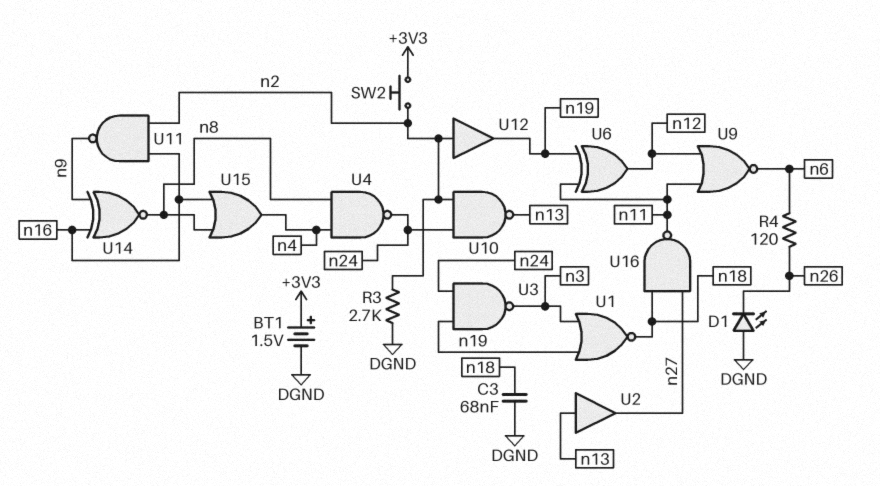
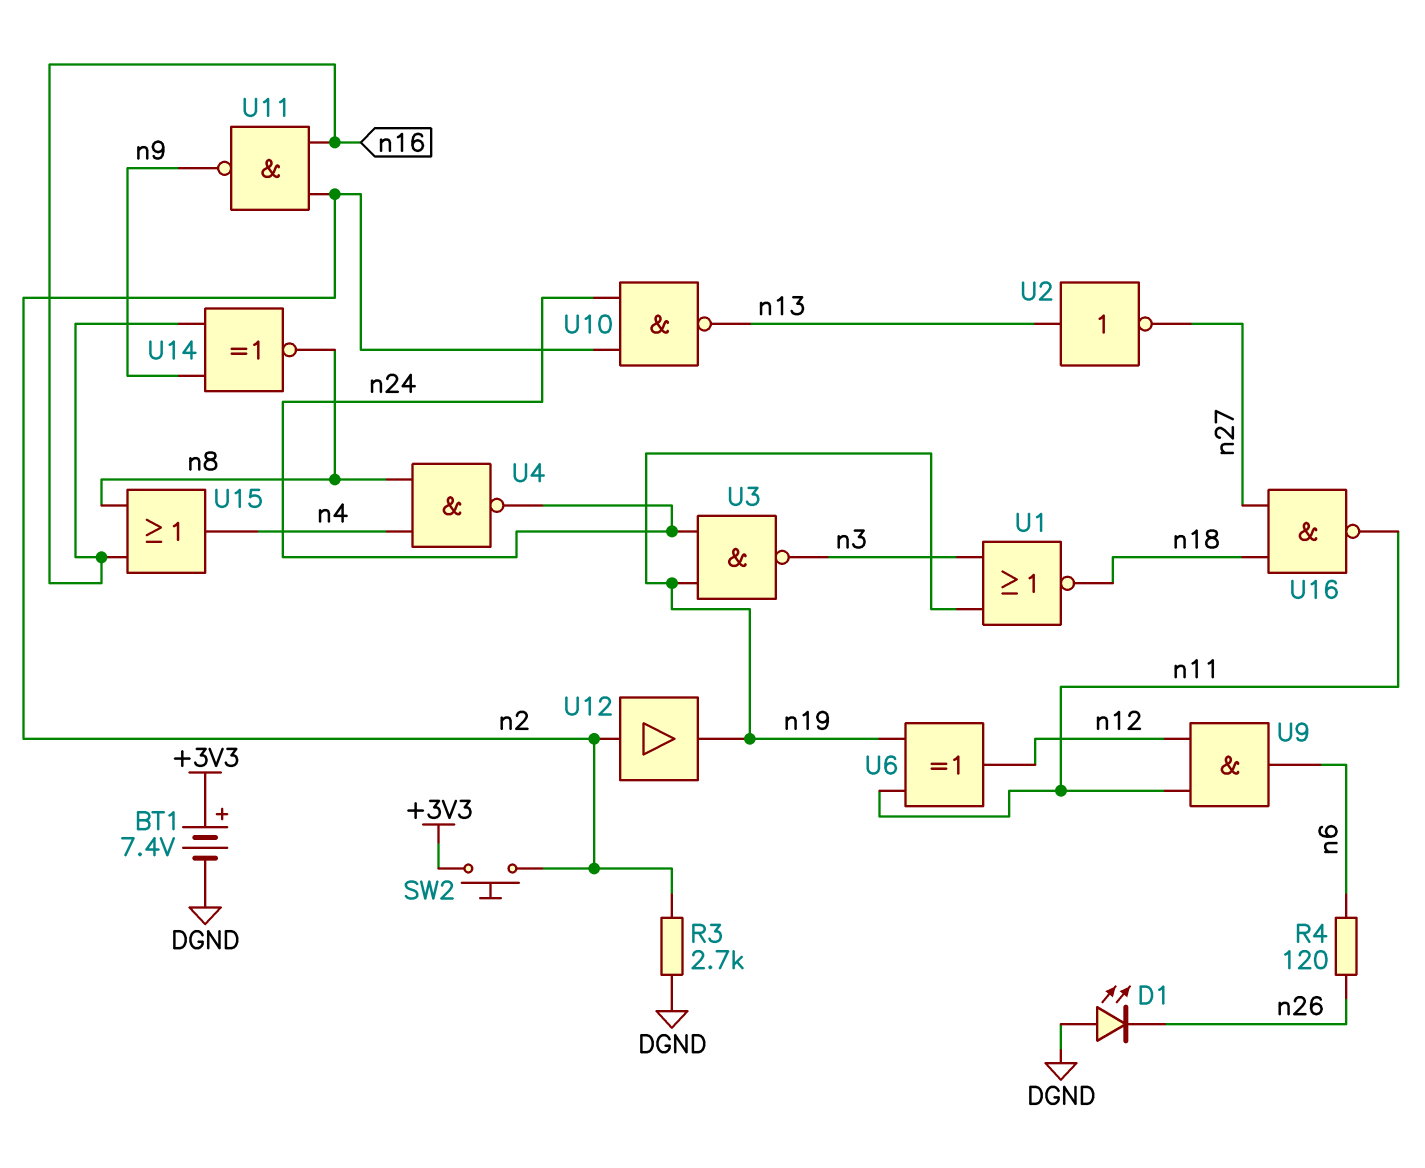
BT1: 1.5V (plus +3V3, minus DGND) -> 7.4V (plus +3V3, minus DGND)
C3: 68nF (DGND, n18) -> none
U2: buffer (in n13, out n27) -> NOT (in n13, out n27)
U9: NOR (in n11, in n12, out n6) -> AND (in n11, in n12, out n6)

